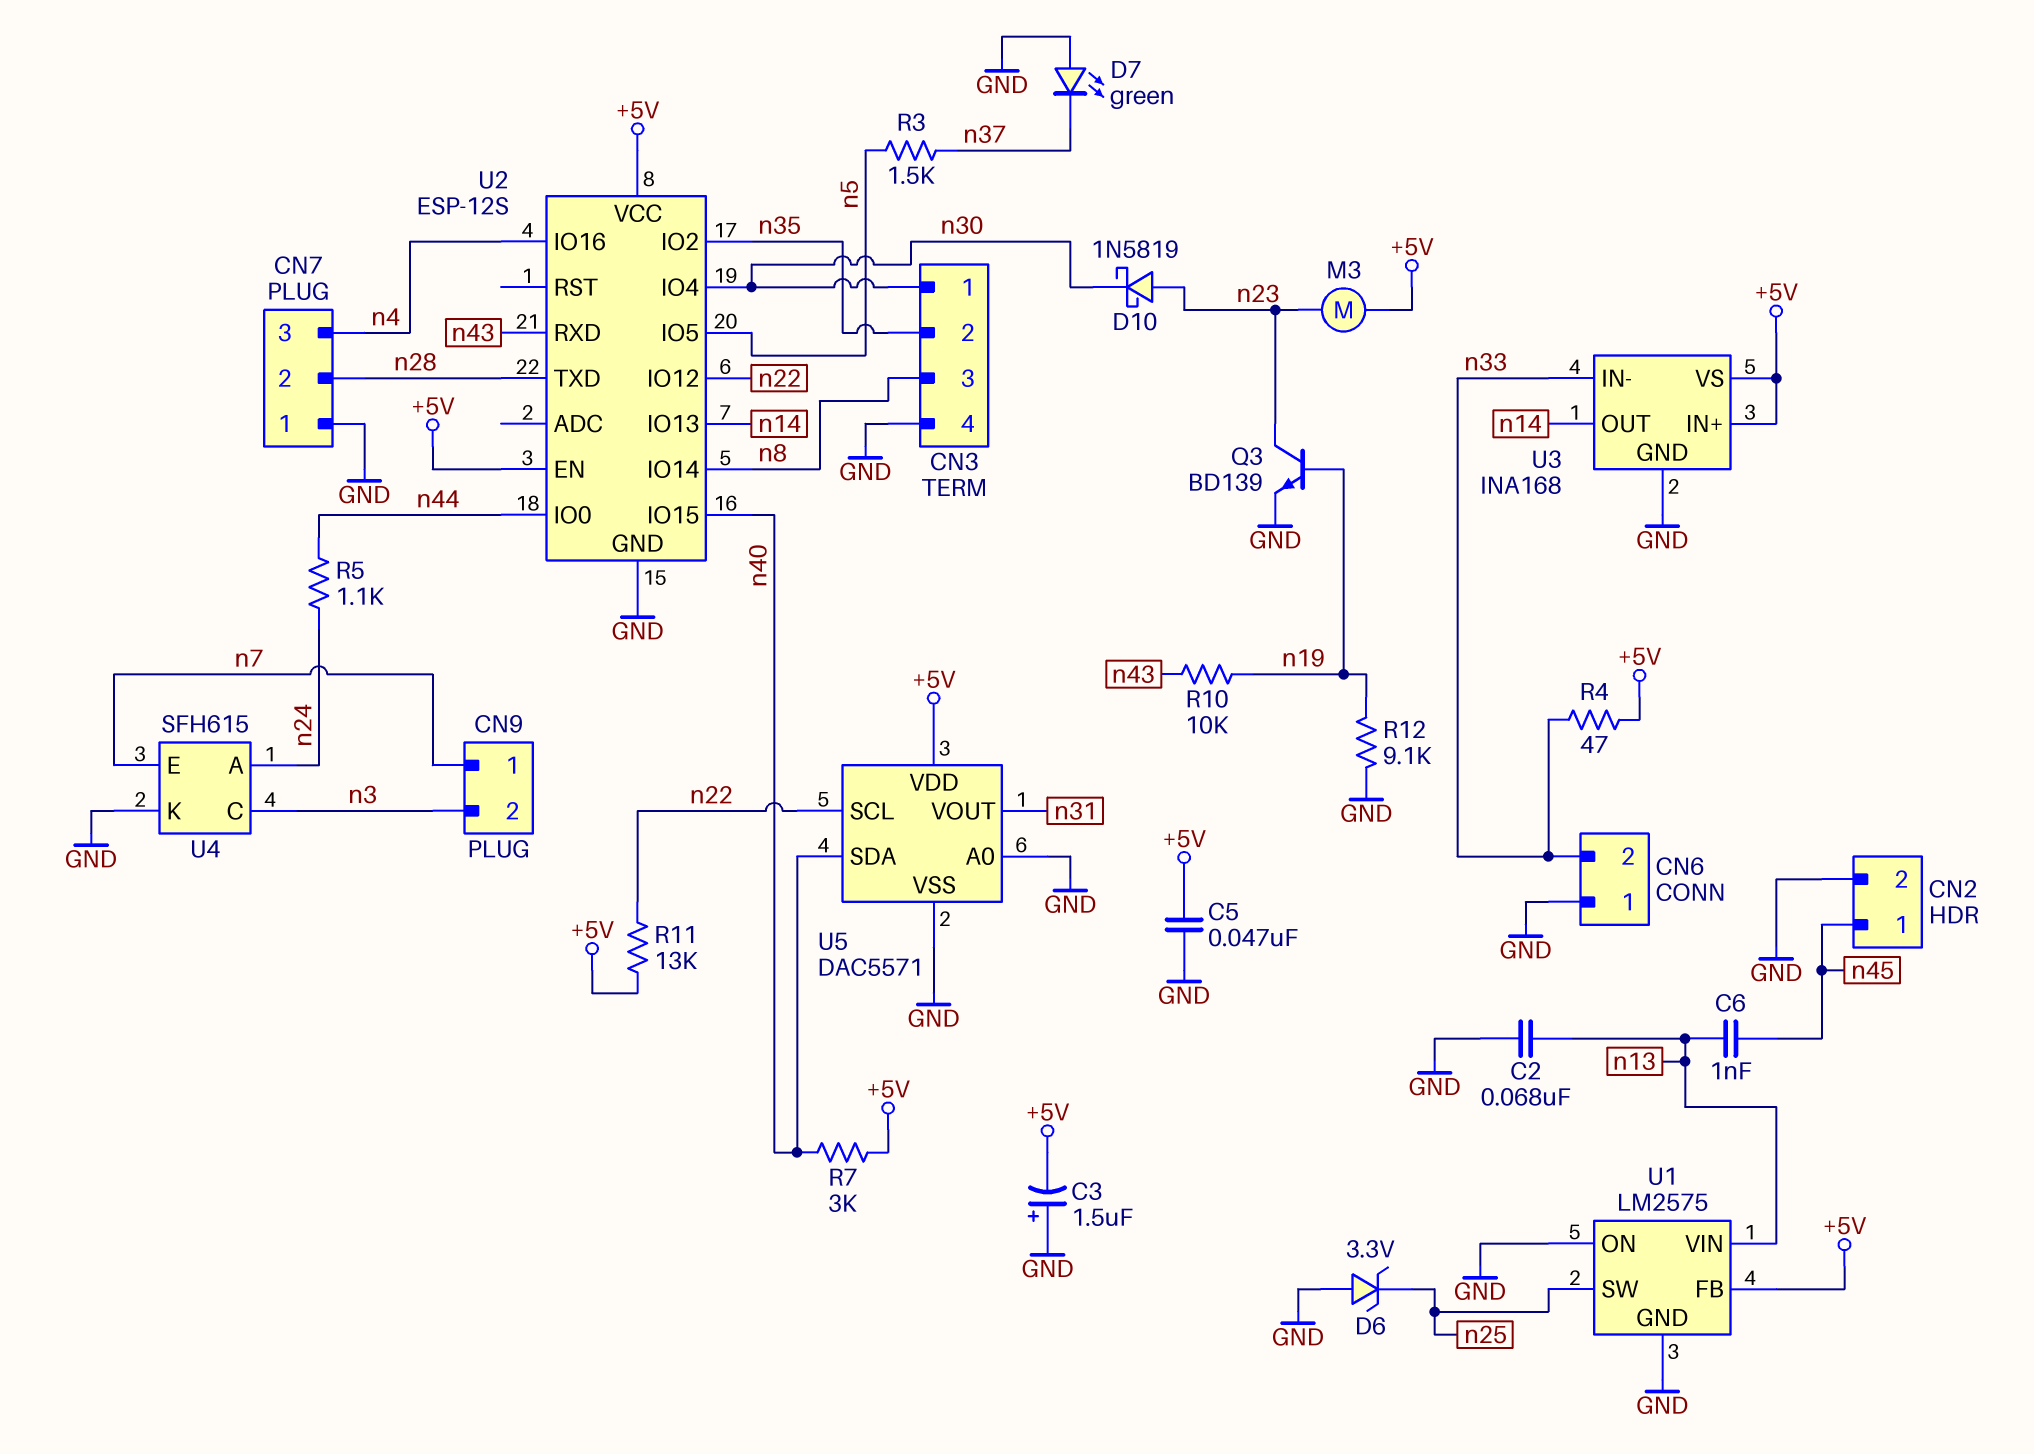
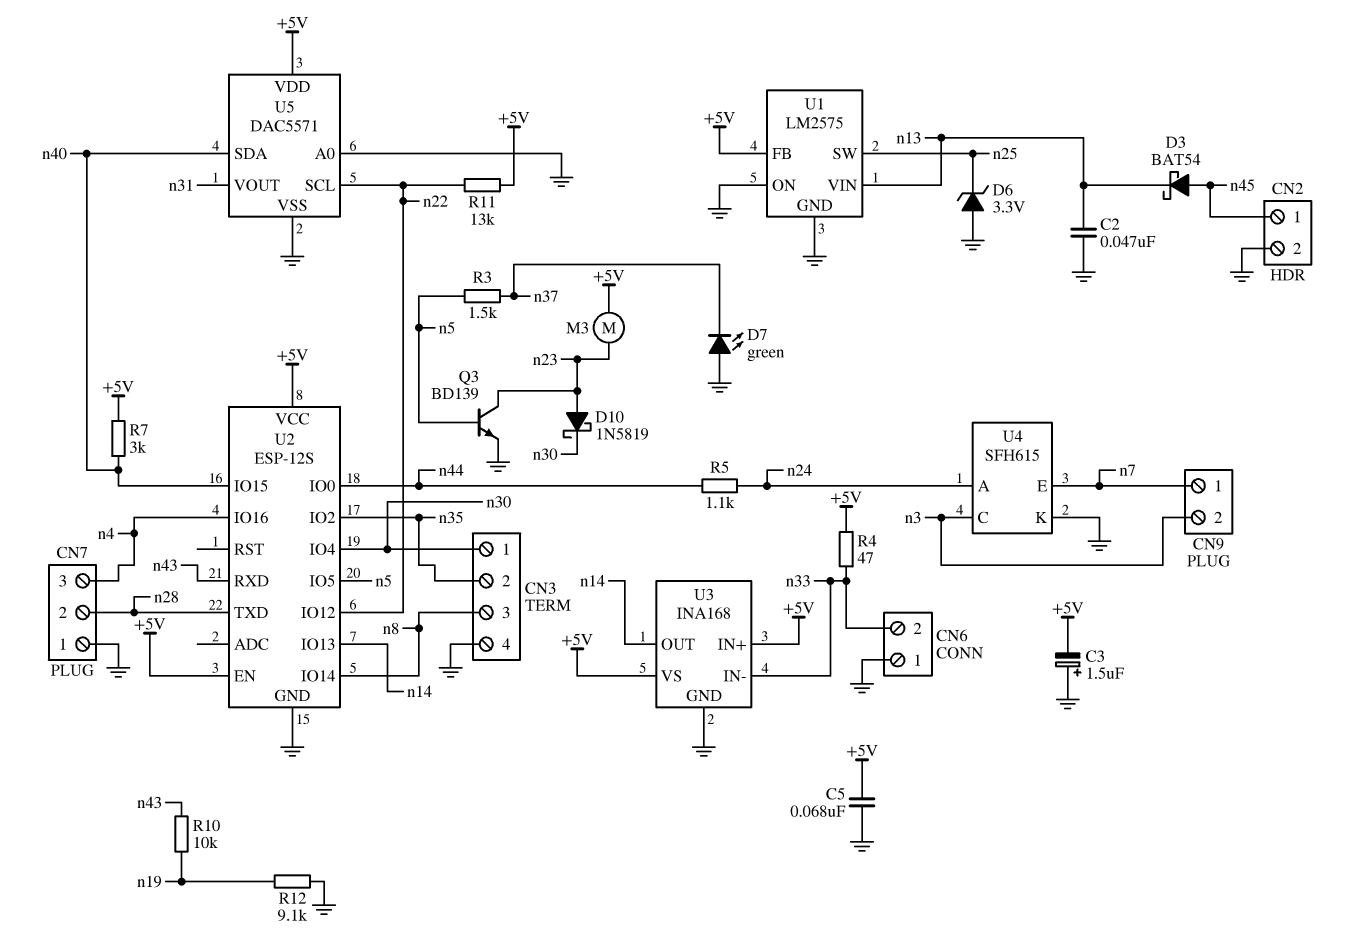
C2: 68nF (GND, n13) -> 47nF (GND, n13)
C5: 47nF (+5V, GND) -> 68nF (+5V, GND)
C6: 1nF (n13, n45) -> none
D3: none -> schottky BAT54 (A n45, K n13)
Q3: NPN BD139 (B n19, C n23, E GND) -> NPN BD139 (B n5, C n23, E GND)

